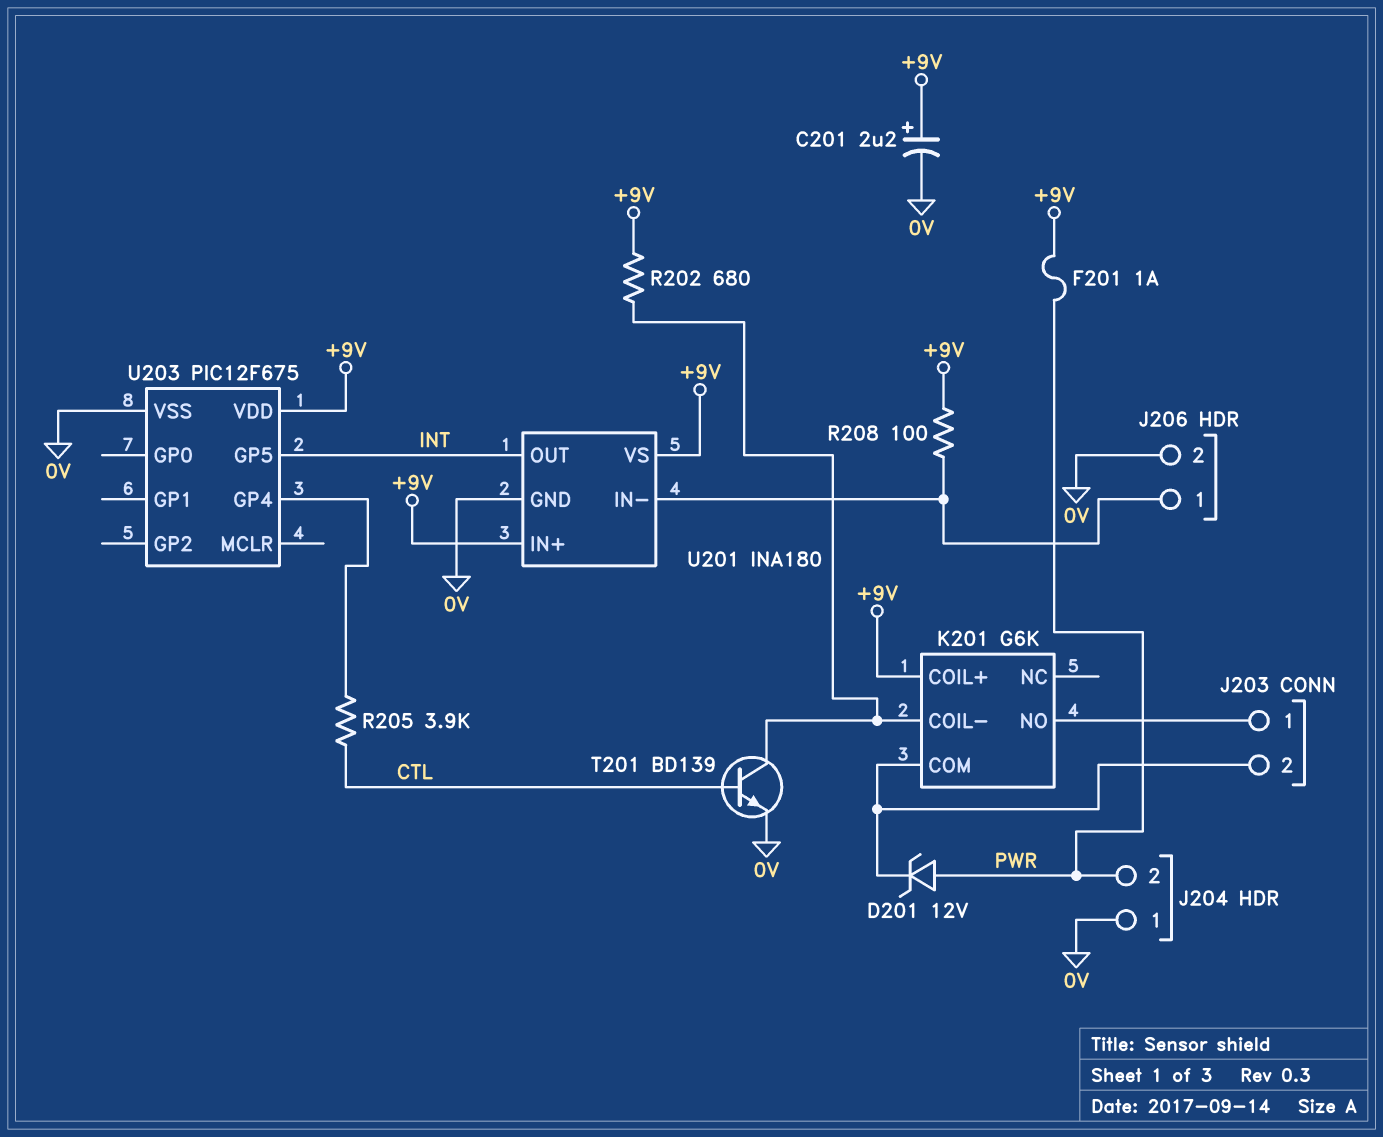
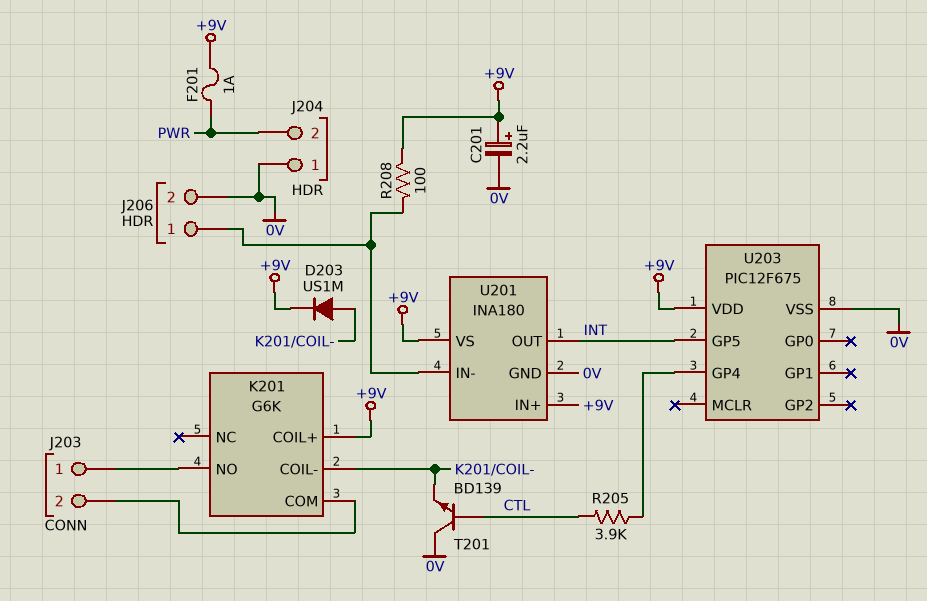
D201: zener 12V (A PWR, K J203/2) -> none
D203: none -> diode US1M (A K201/COIL-, K +9V)
R202: 680 (+9V, K201/COIL-) -> none
T201: NPN BD139 (B CTL, C K201/COIL-, E 0V) -> NPN BD139 (B CTL, C 0V, E K201/COIL-)

